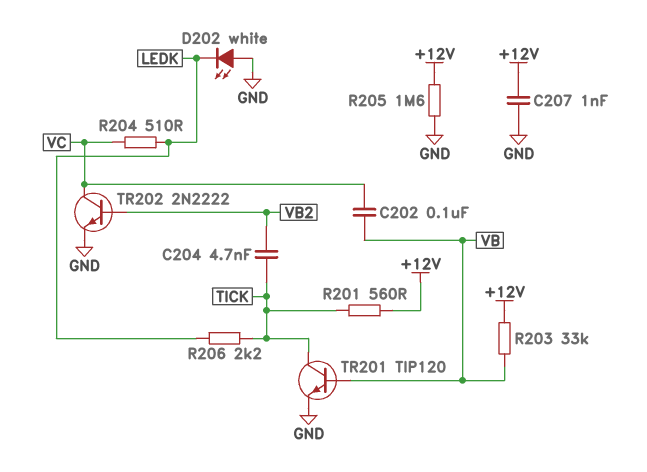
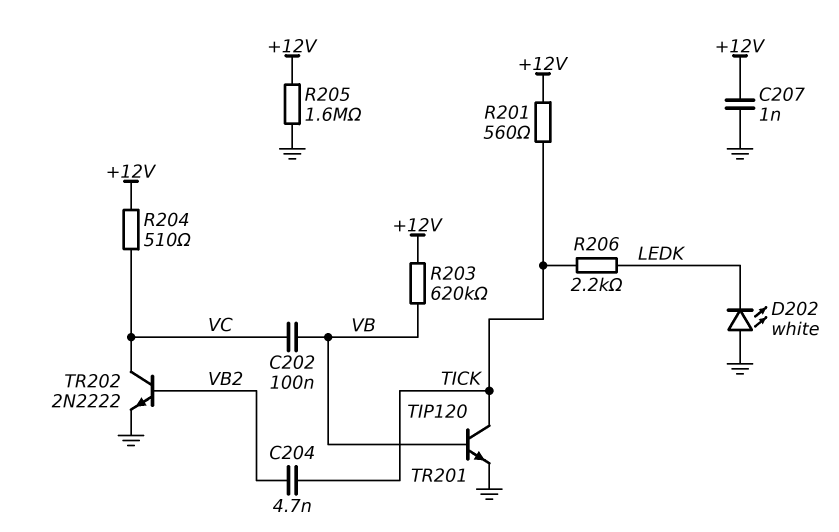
R203: 33k (+12V, VB) -> 620k (+12V, VB)
R204: 510 (LEDK, VC) -> 510 (+12V, VC)

